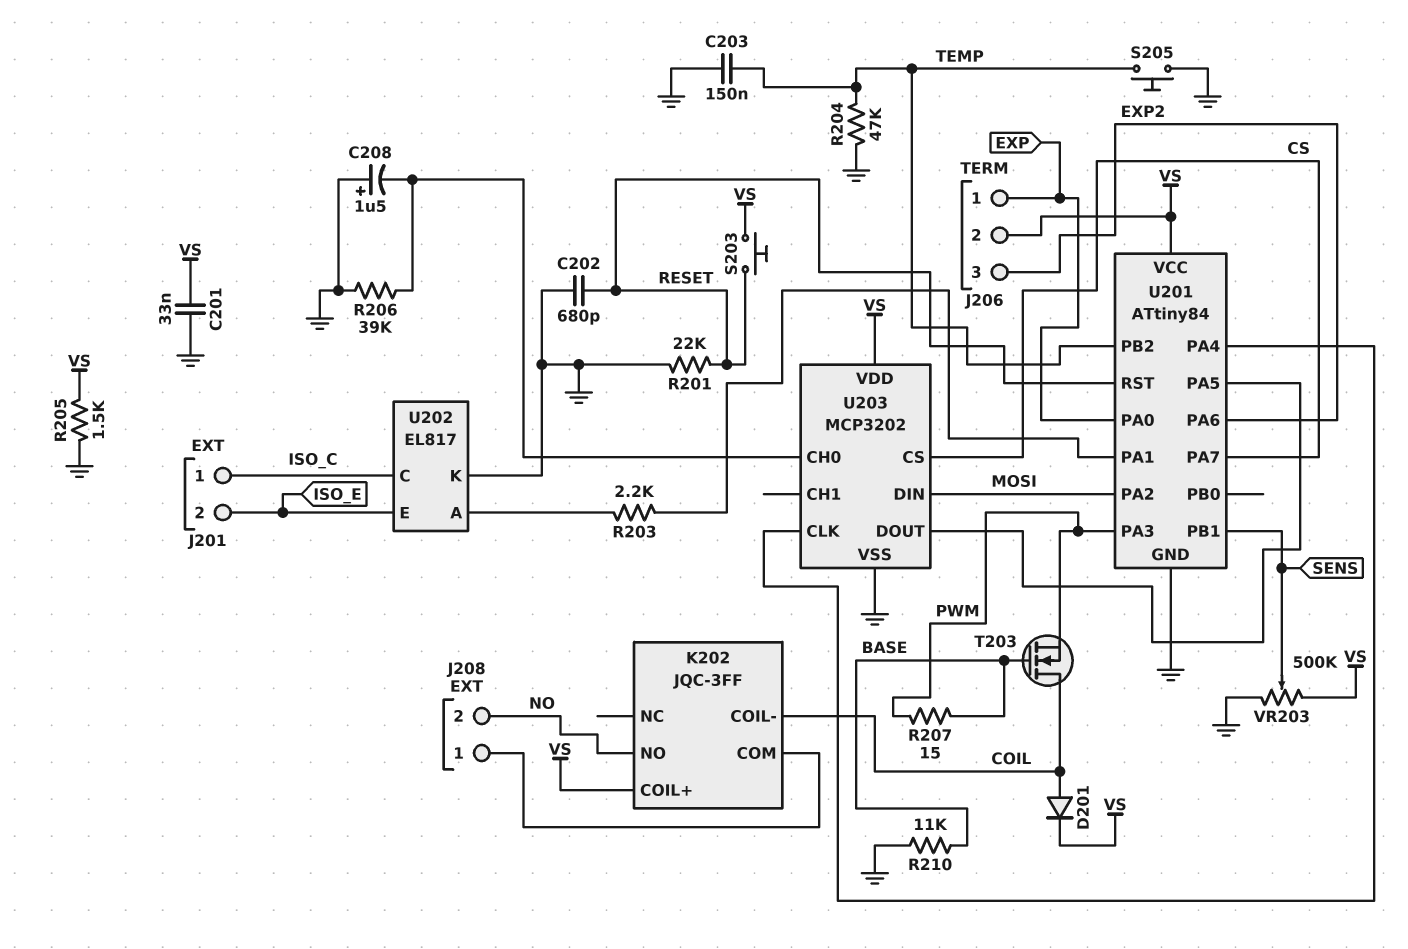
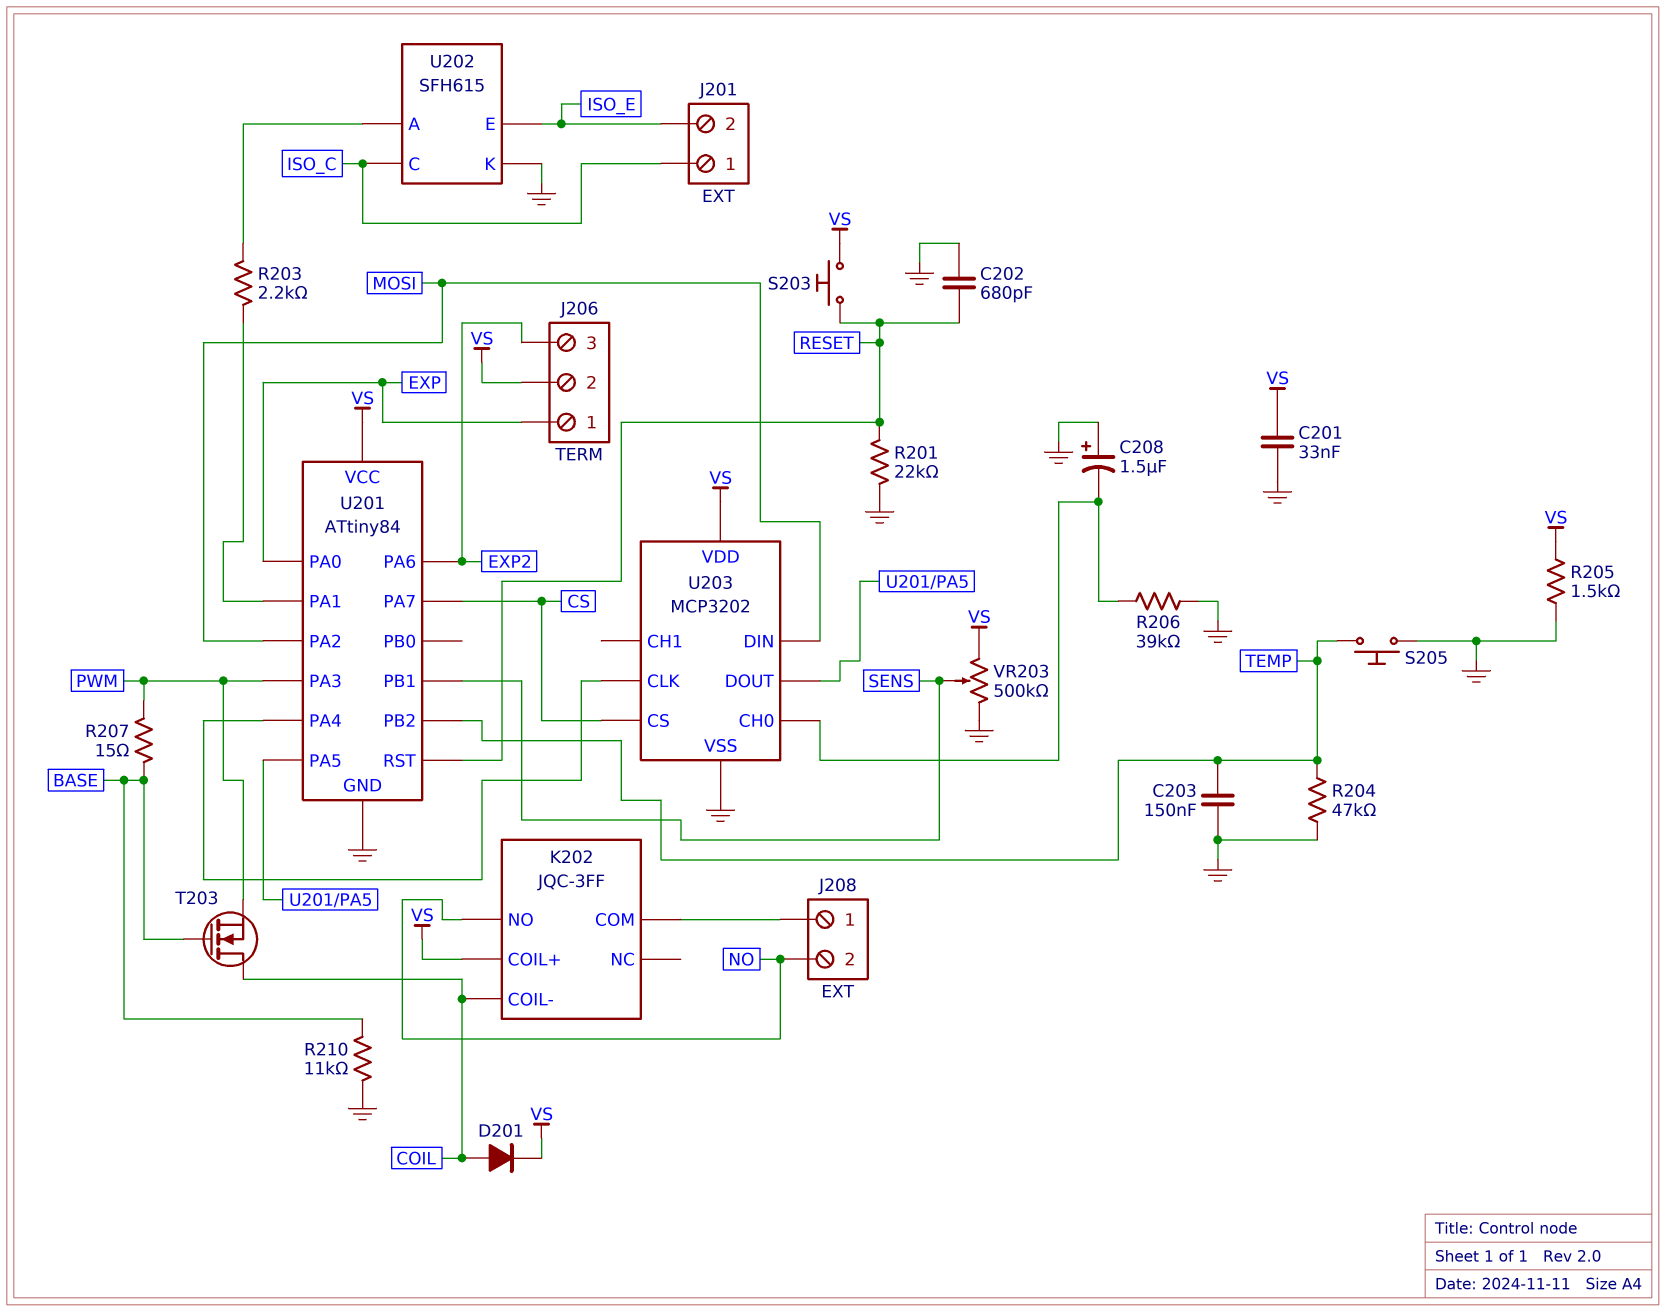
U202: EL817 -> SFH615

